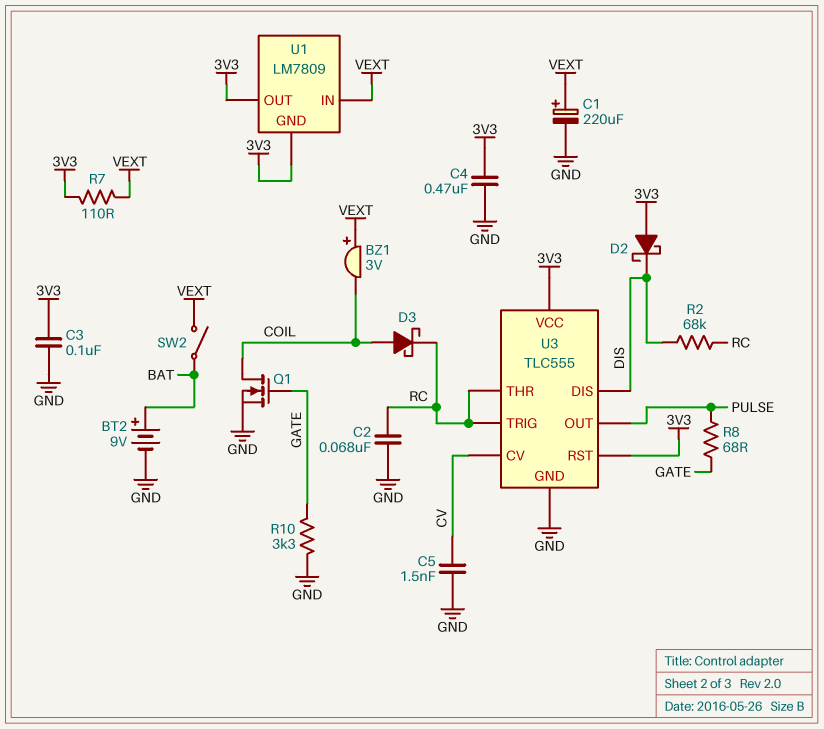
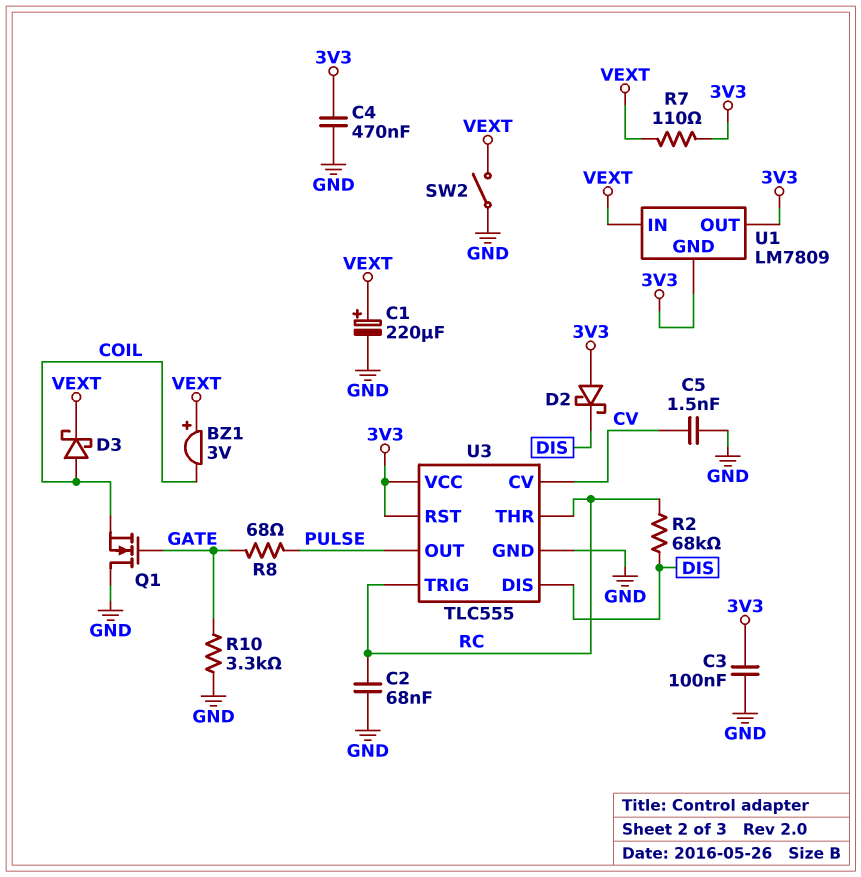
BT2: 9V (plus BAT, minus GND) -> none
D3: schottky (A COIL, K RC) -> schottky (A COIL, K VEXT)
Q1: NMOS (G GATE, D COIL, S GND) -> NMOS (G GATE, D GND, S COIL)
SW2: switch (BAT, VEXT) -> switch (GND, VEXT)

